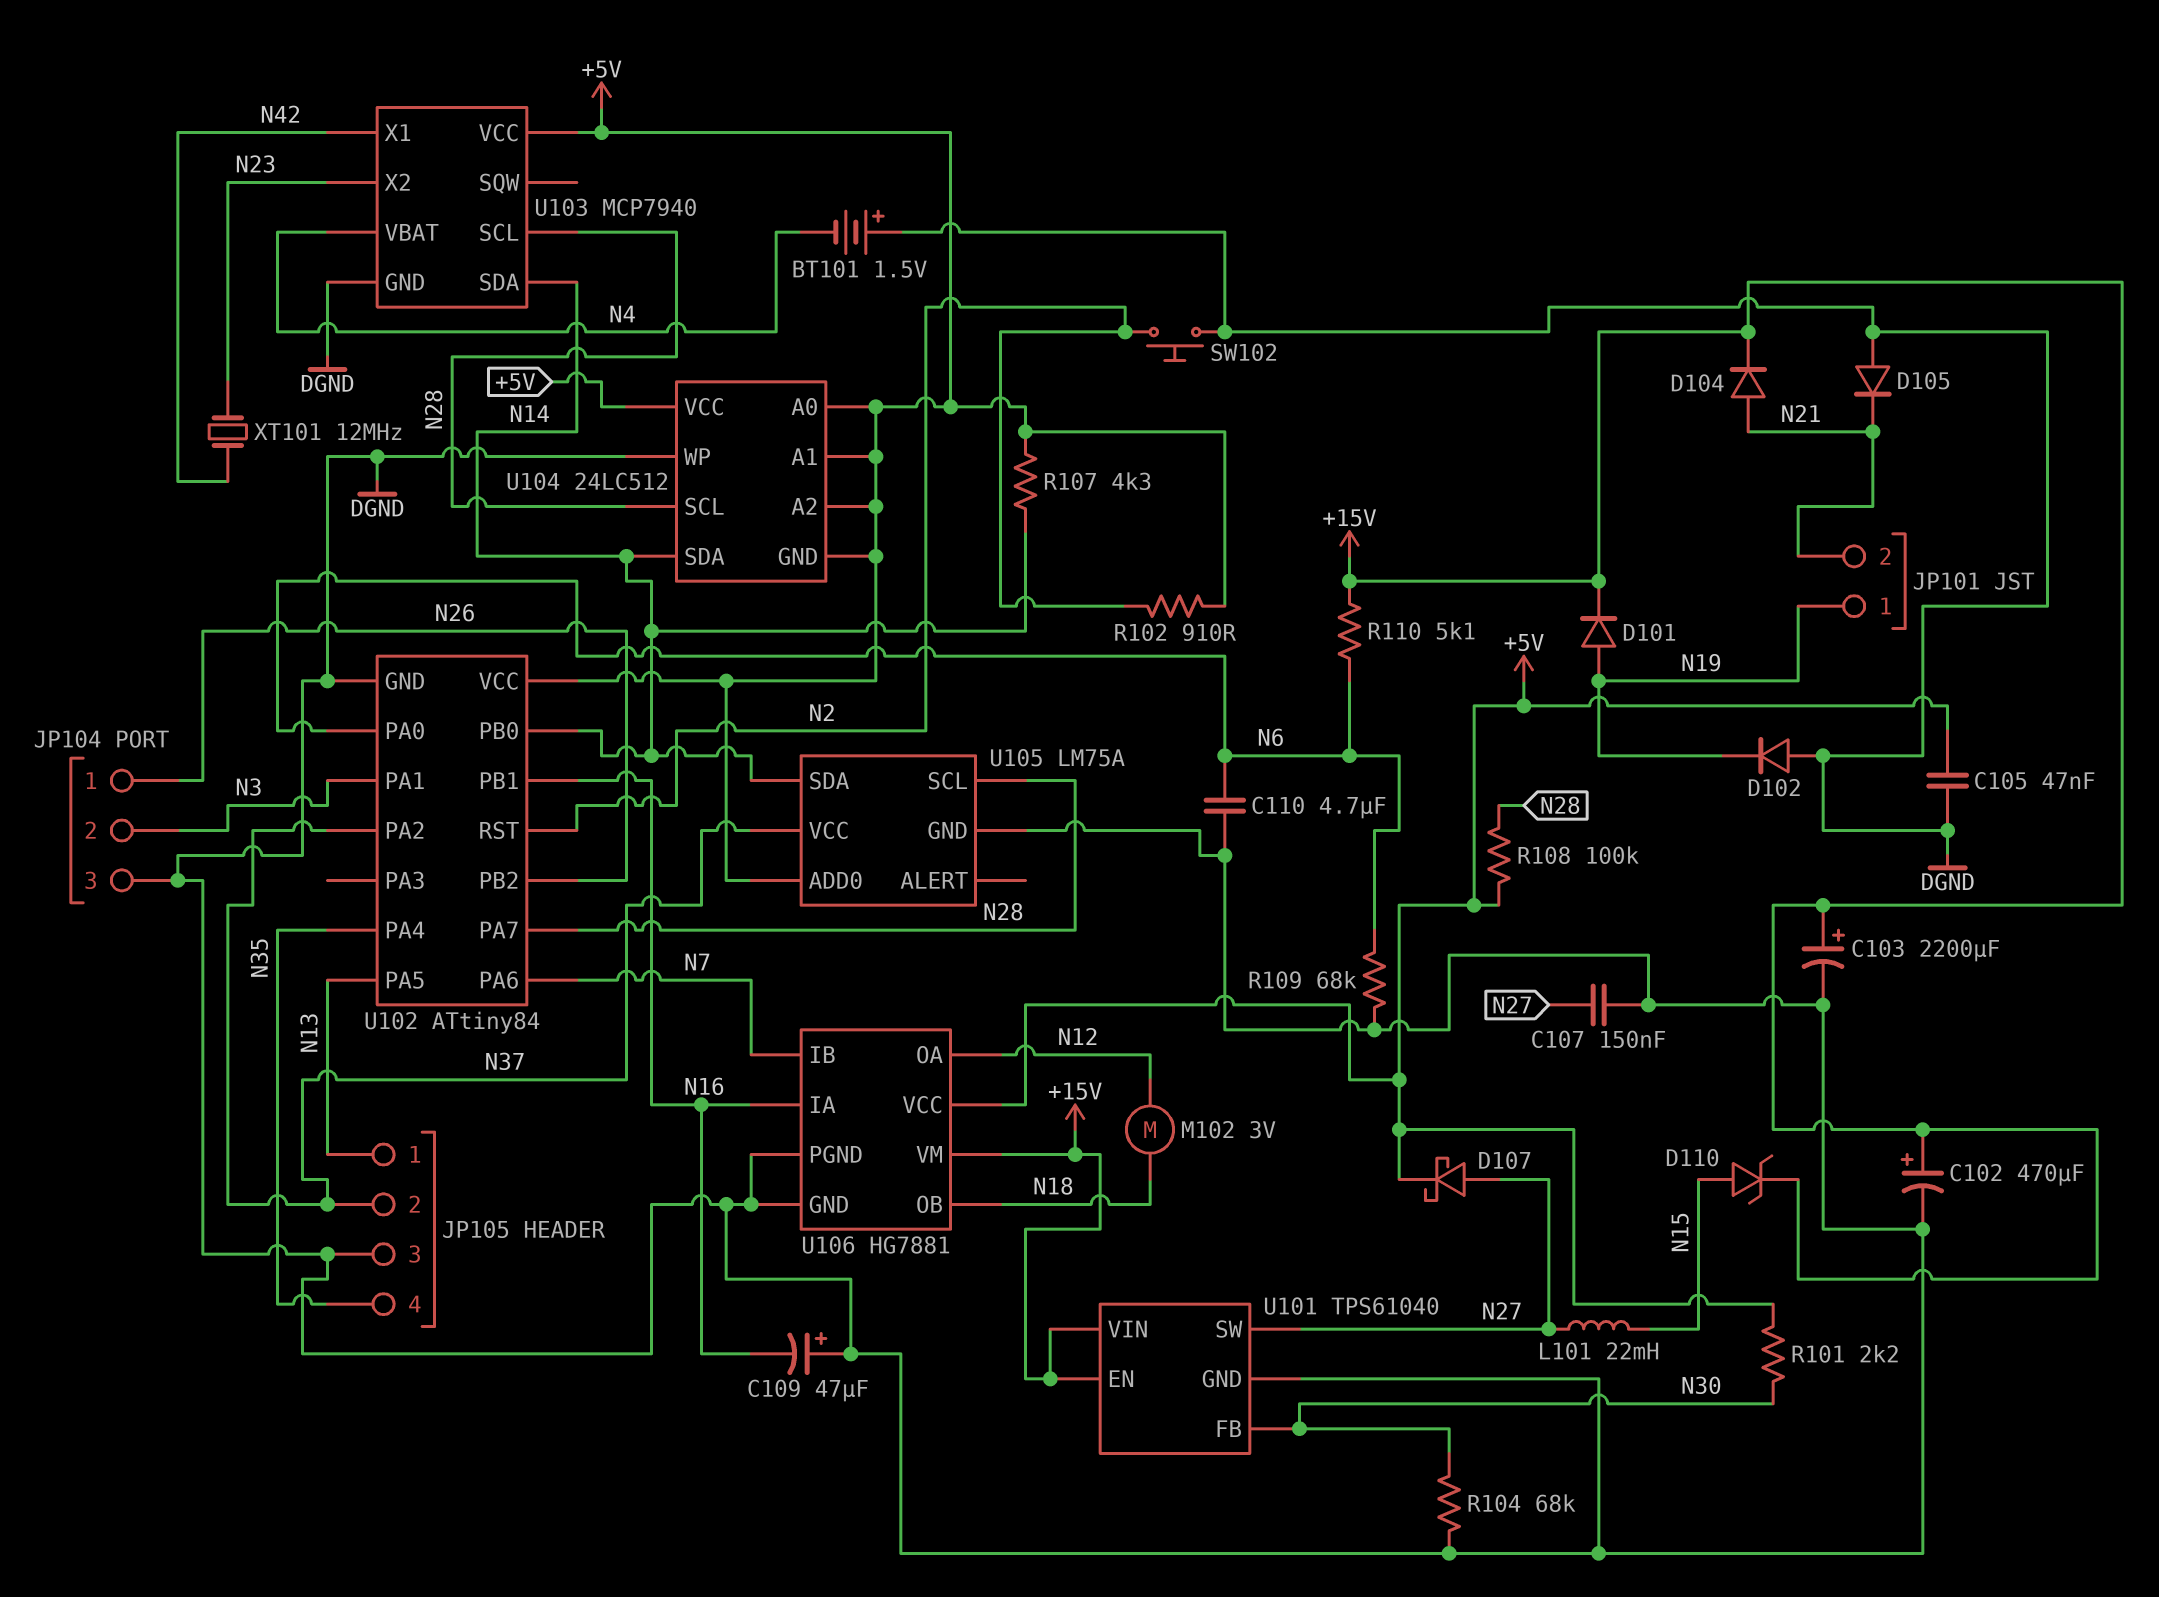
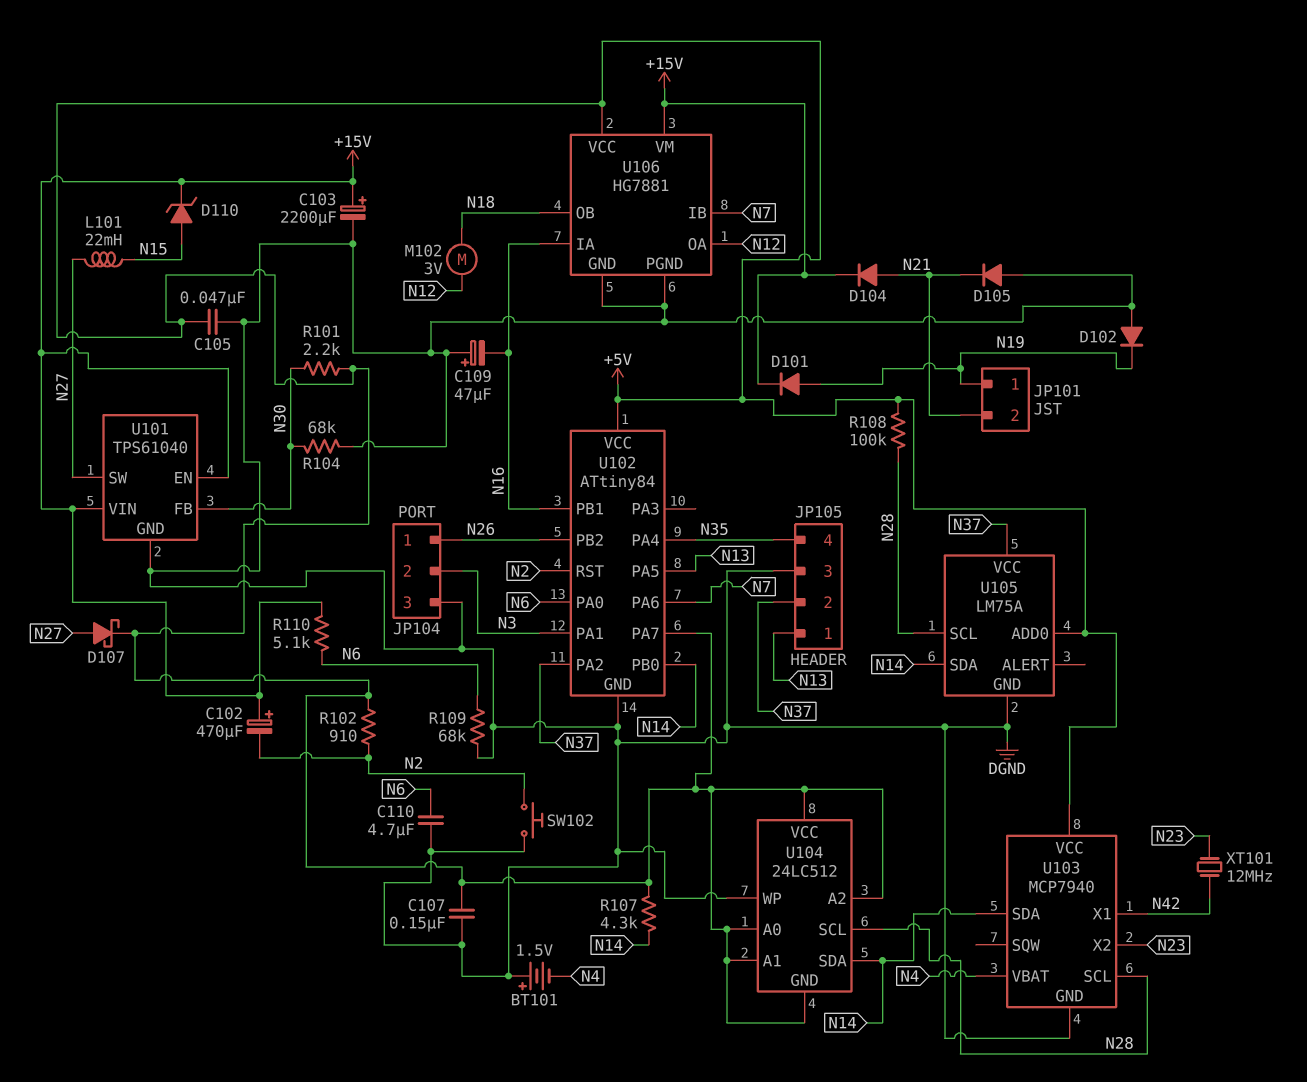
C102: 470uF (plus +15V, minus DGND) -> 470uF (plus +15V, minus N2)
C107: 150nF (DGND, N27) -> 150nF (+5V, DGND)
U102 pin PA7: N28 -> +5V

